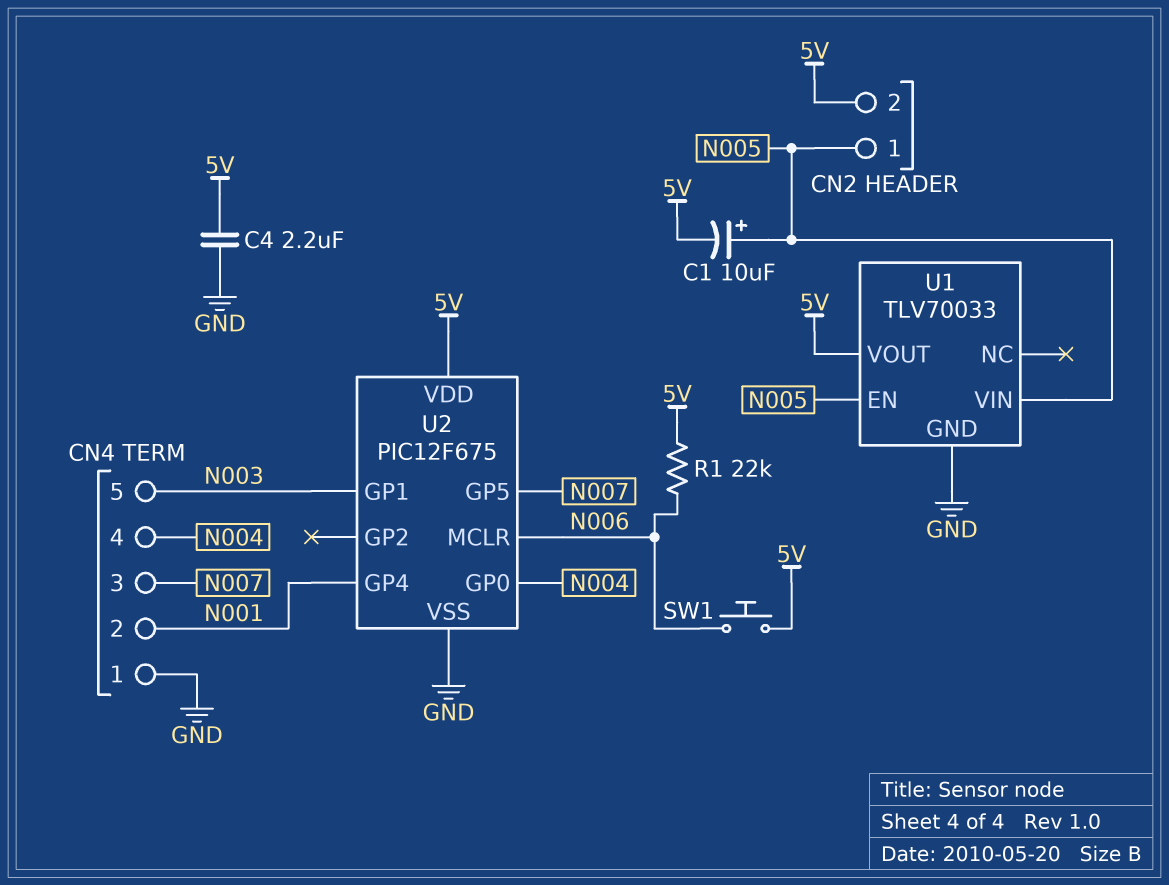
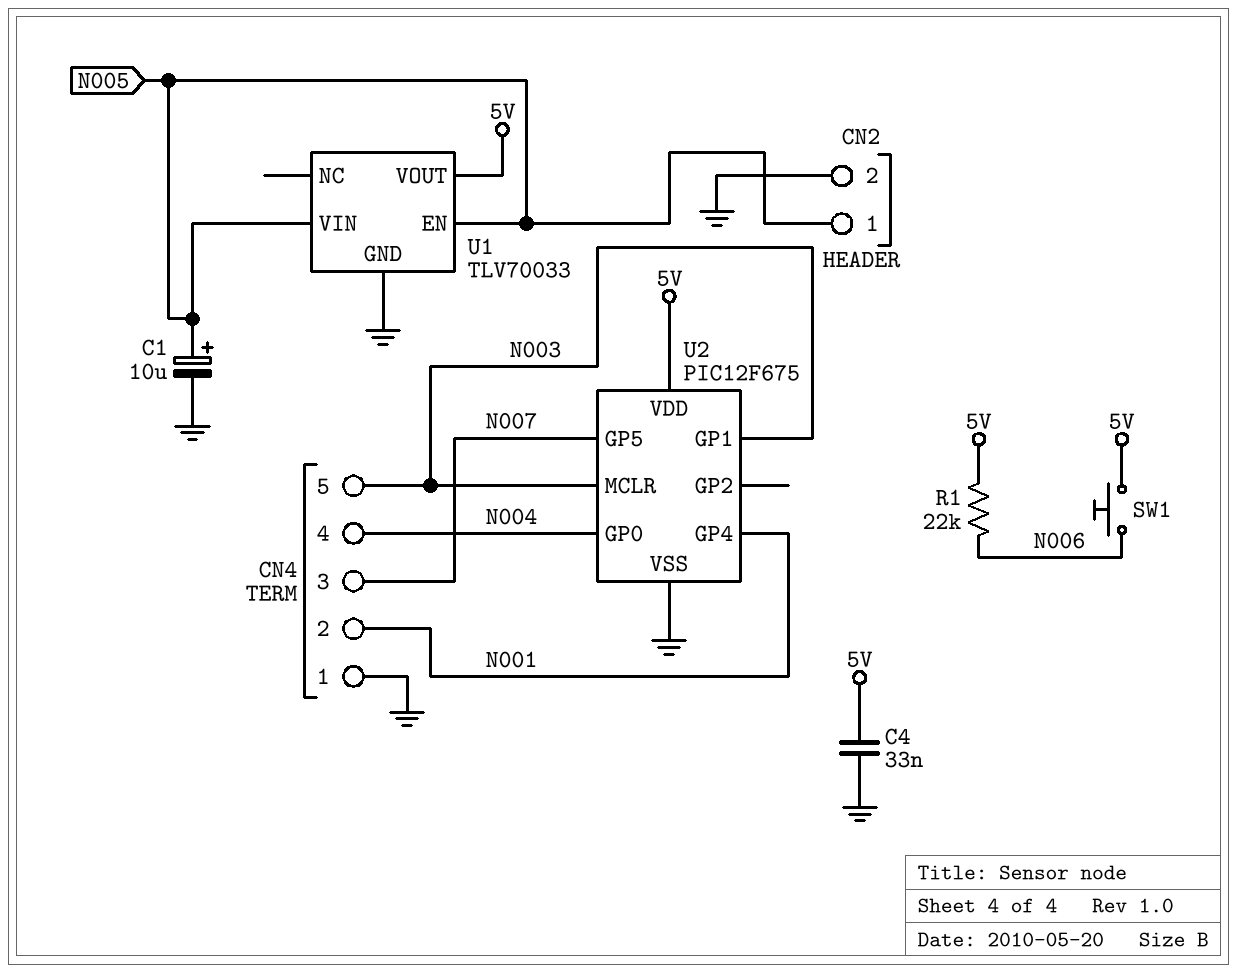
C1: 10uF (plus N005, minus 5V) -> 10uF (plus N005, minus GND)
C4: 2.2uF (5V, GND) -> 33nF (5V, GND)
CN2 pin 2: 5V -> GND
U2 pin MCLR: N006 -> N003

